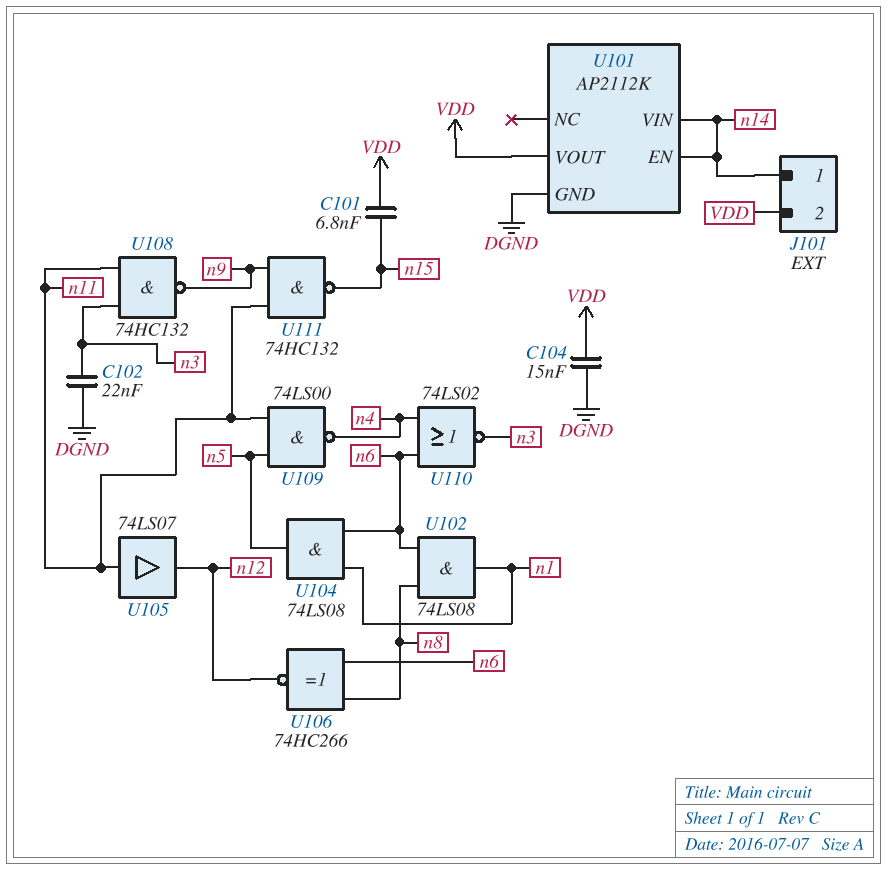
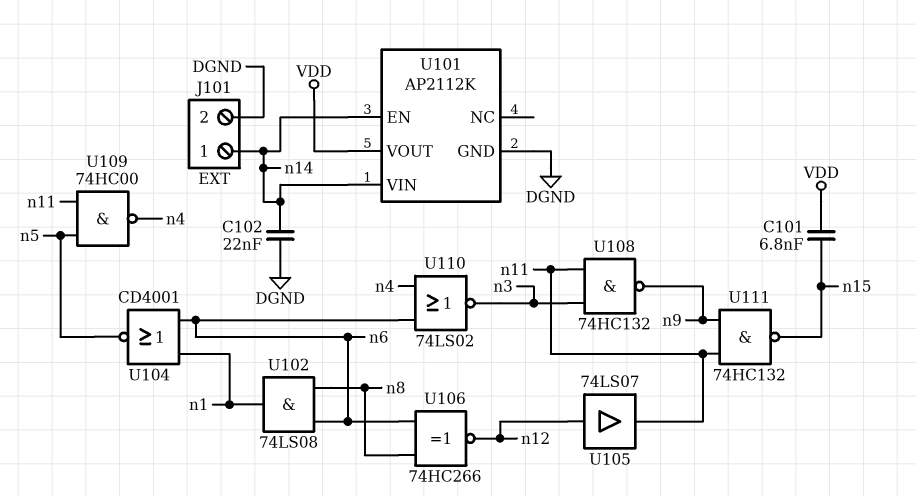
C102: 22nF (DGND, n3) -> 22nF (DGND, n14)
C104: 15nF (DGND, VDD) -> none
J101 pin 2: VDD -> DGND
U104: AND 74LS08 (in n1, in n6, out n5) -> NOR CD4001 (in n1, in n6, out n5)
U105: buffer 74LS07 (in n11, out n12) -> buffer 74LS07 (in n12, out n11)
U109: NAND 74LS00 (in n5, in n11, out n4) -> NAND 74HC00 (in n5, in n11, out n4)

